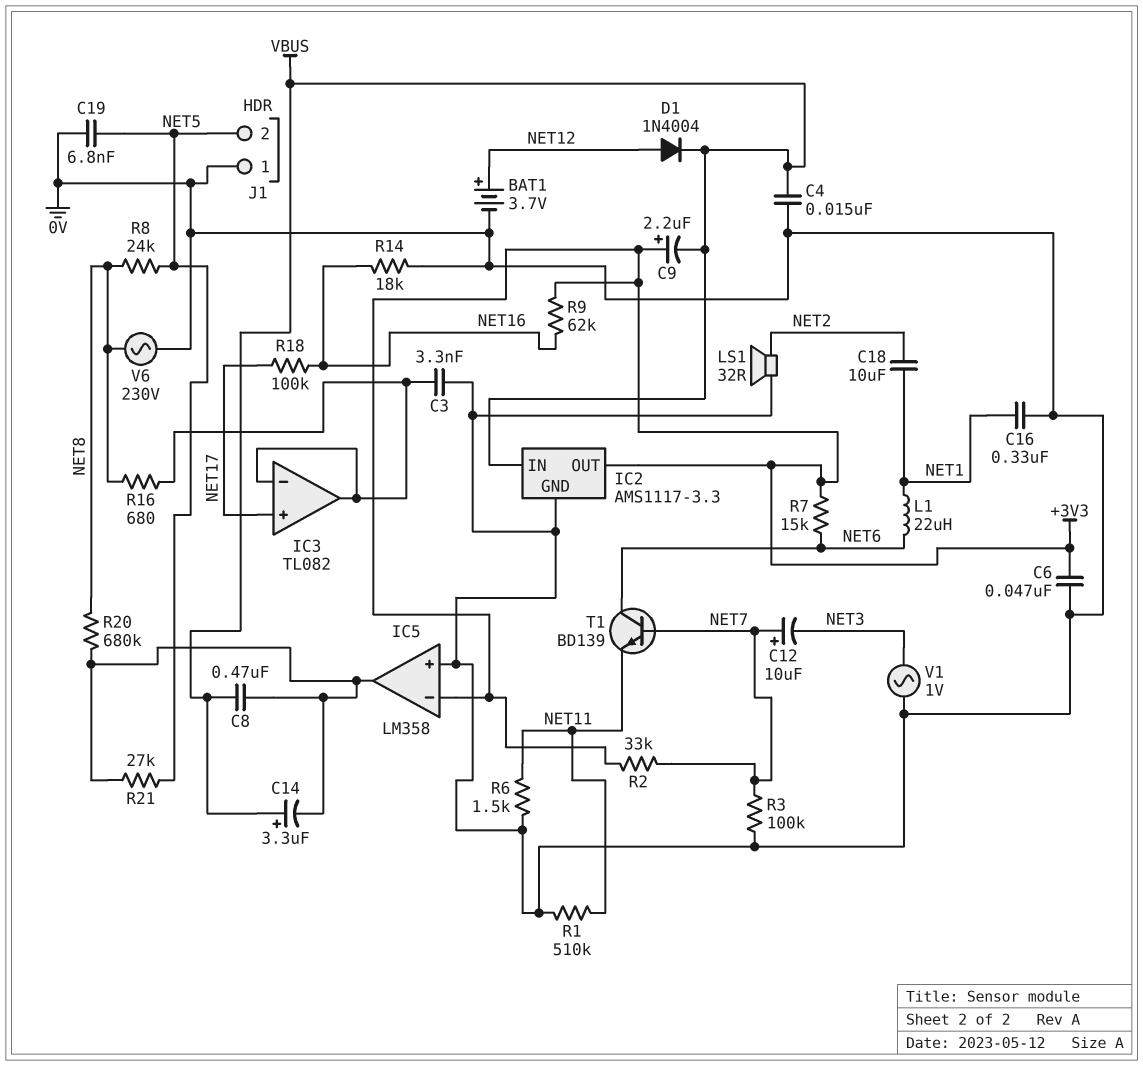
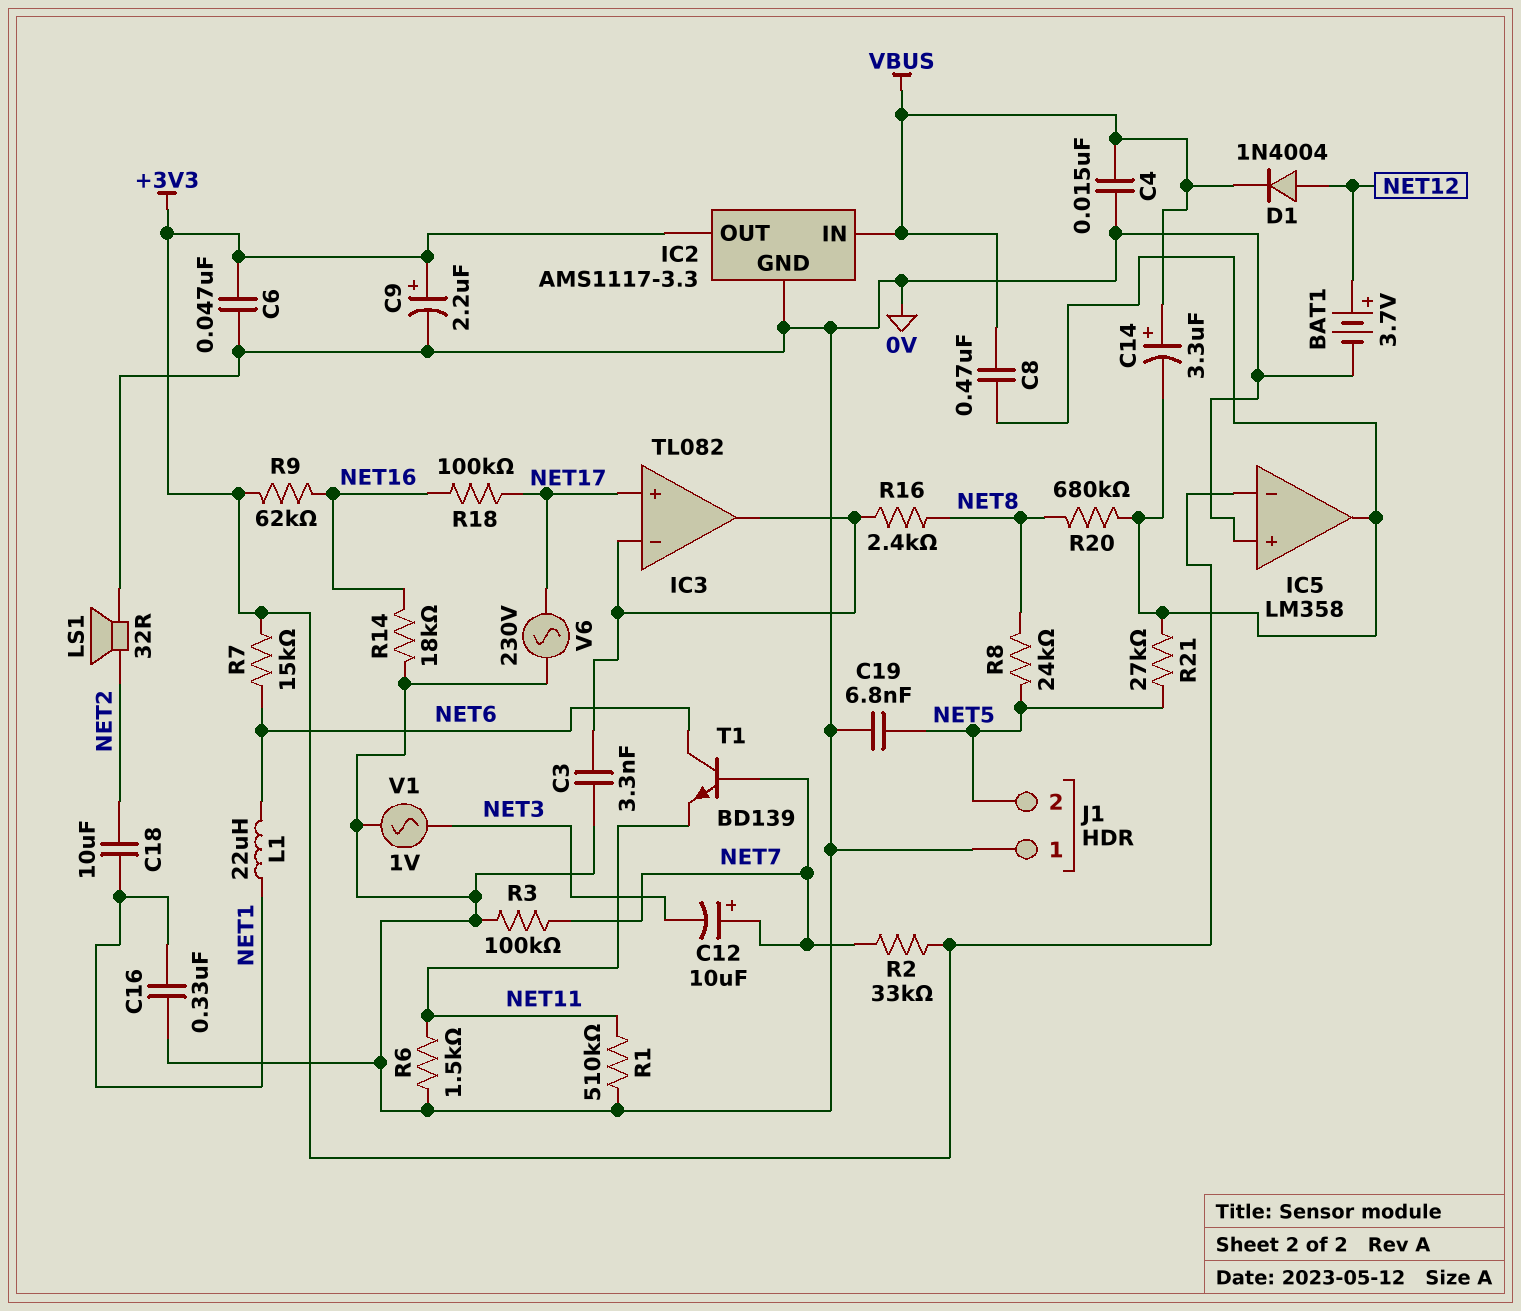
C9: 2.2uF (plus +3V3, minus VBUS) -> 2.2uF (plus +3V3, minus 0V)
R16: 680 (IC3/in-, NET8) -> 2.4k (IC3/in-, NET8)
V6: AC 230V (0V, NET8) -> AC 230V (0V, NET17)

